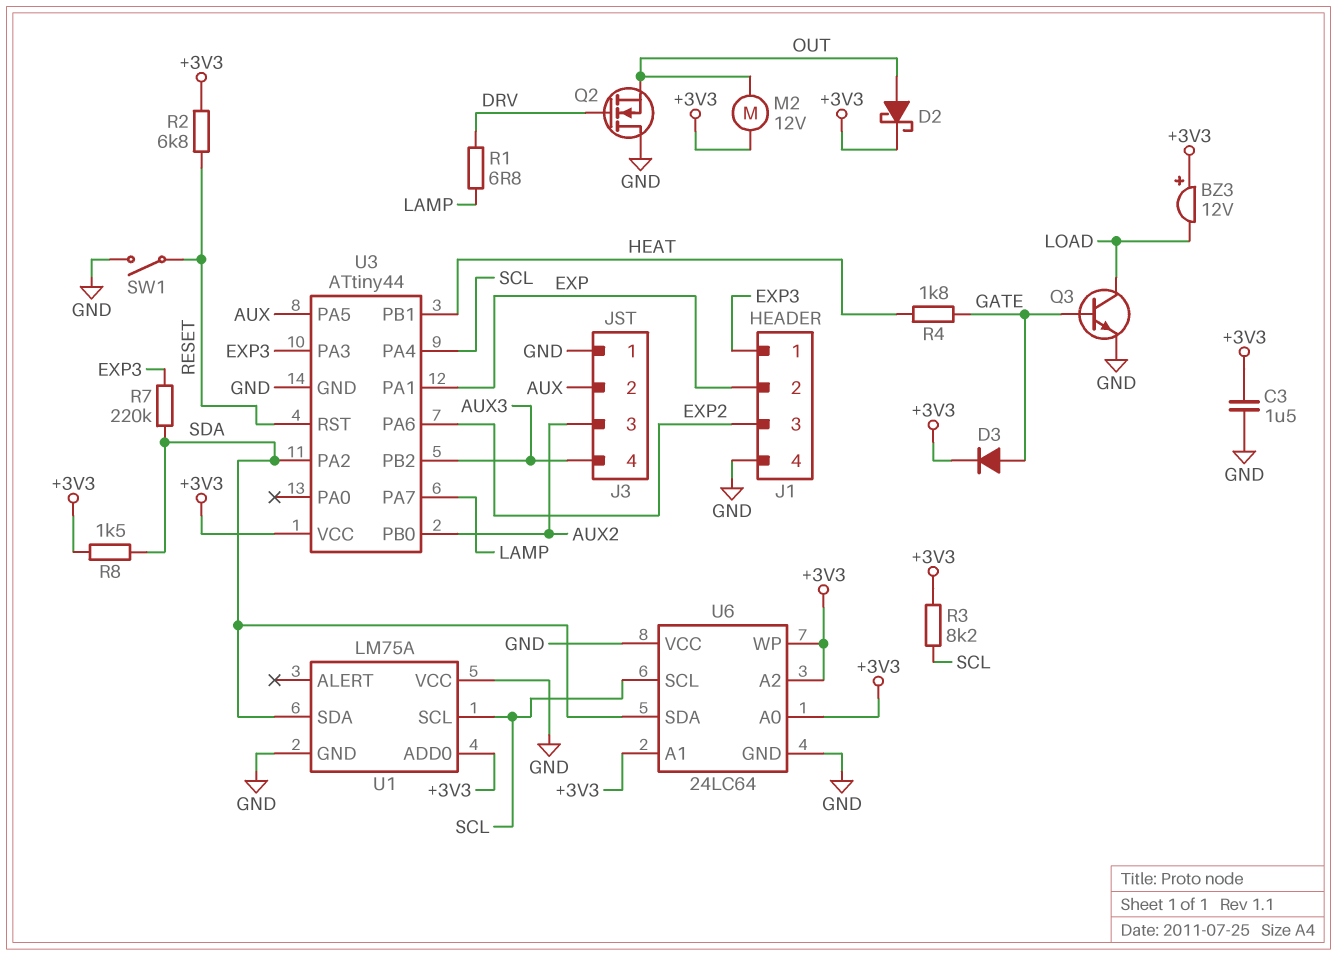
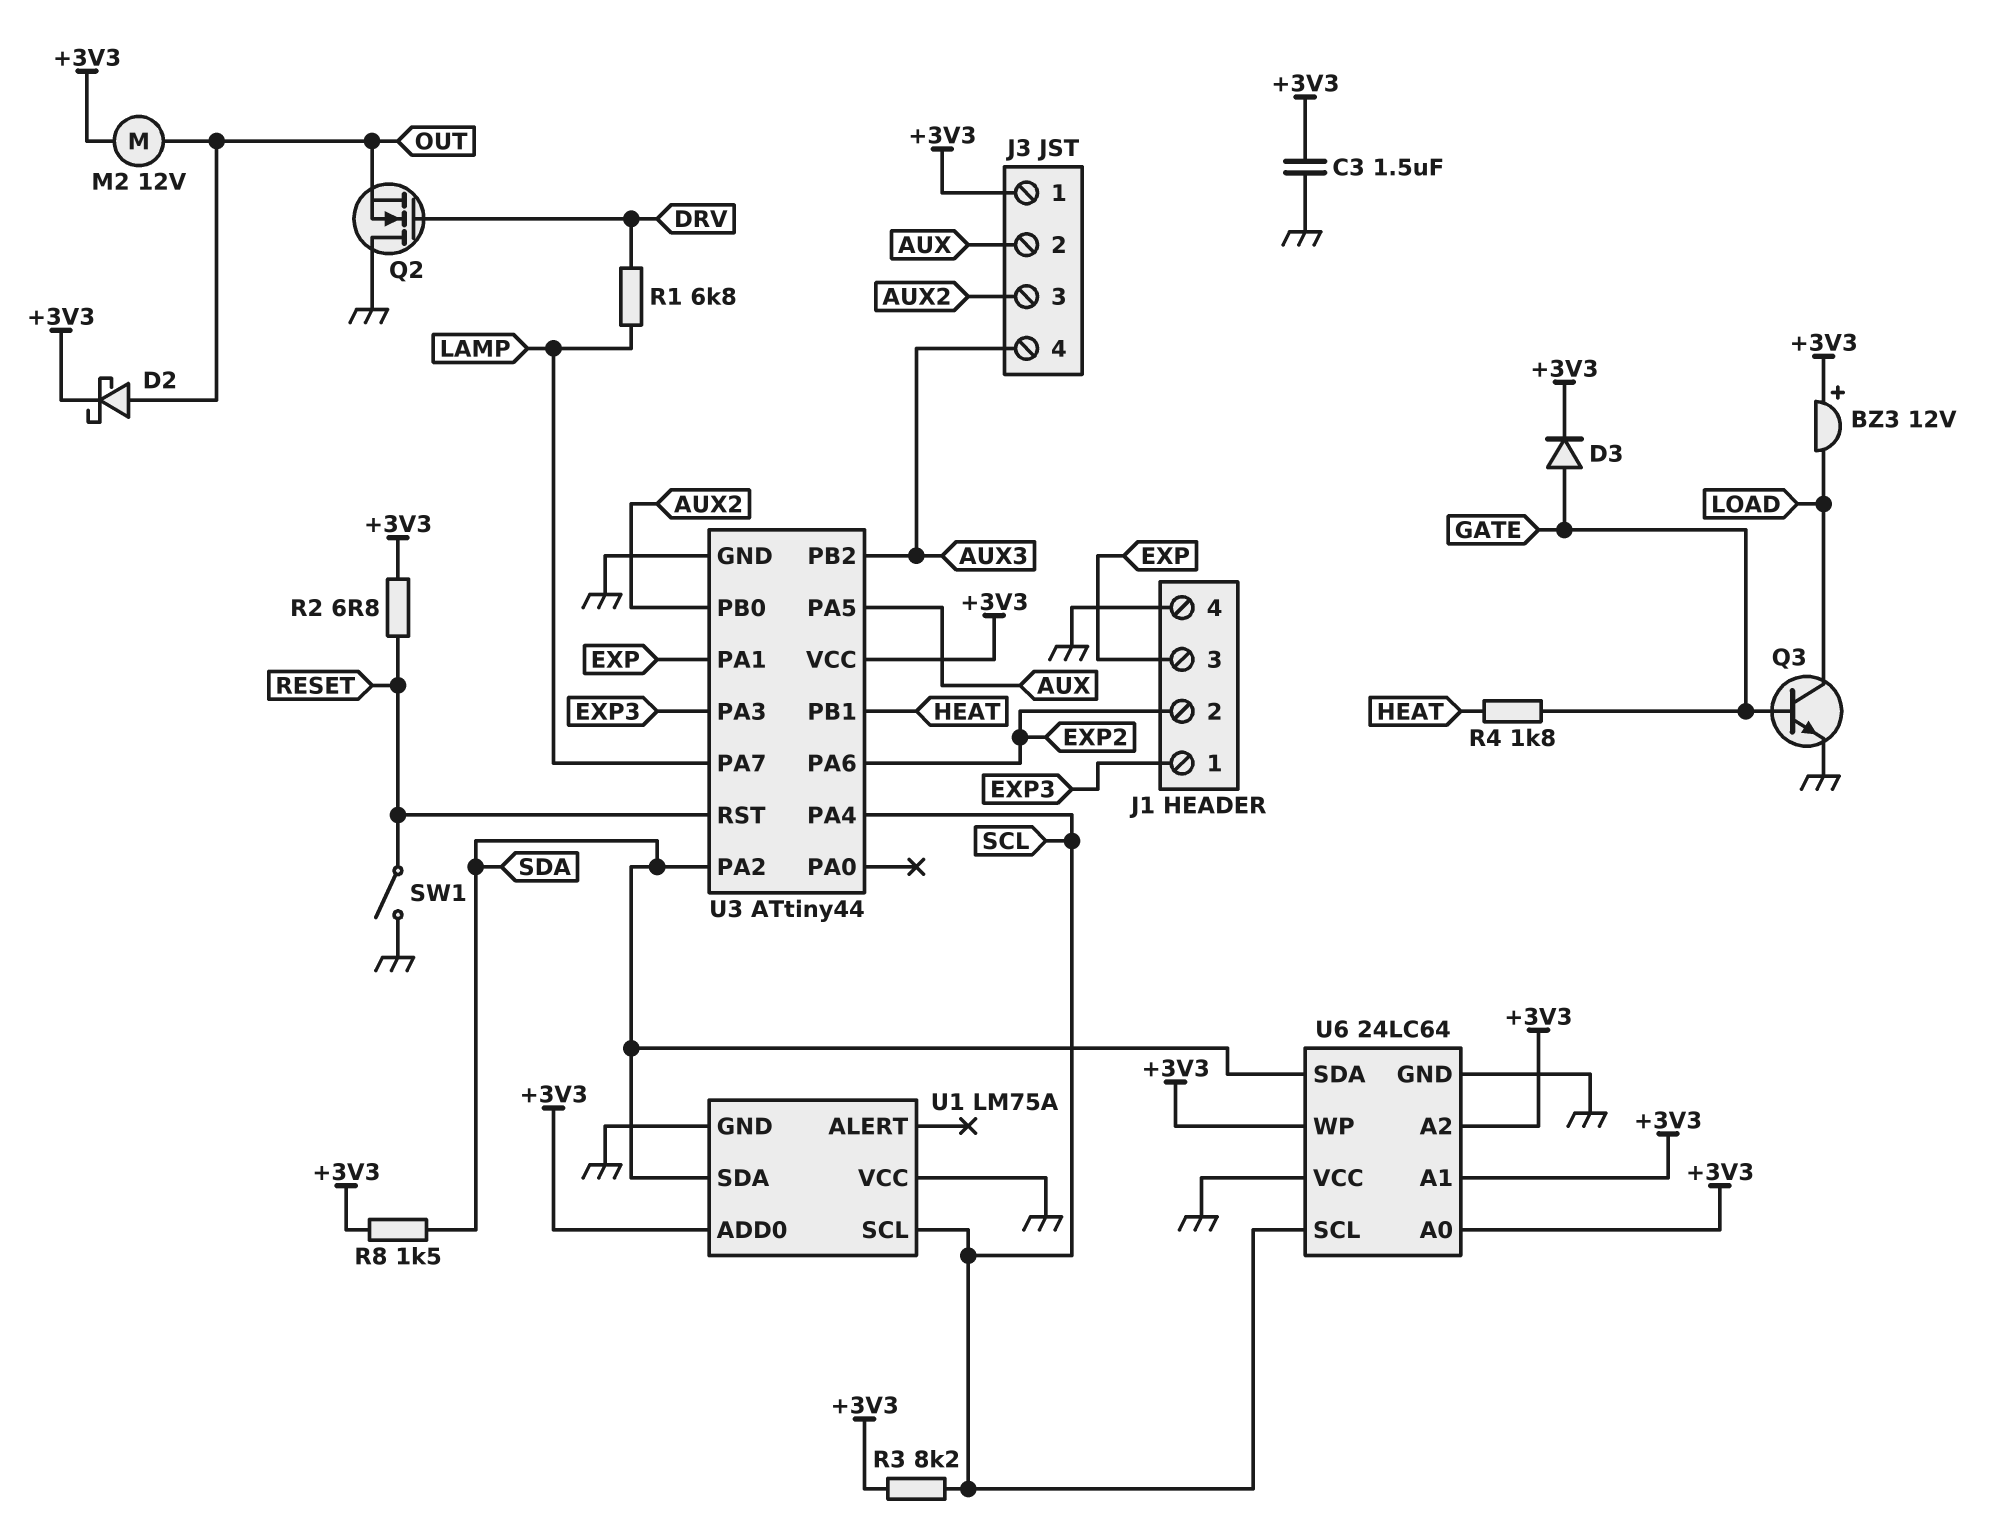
J1 pin 2: EXP -> EXP2
J1 pin 3: EXP2 -> EXP
J3 pin 1: GND -> +3V3
R1: 6.8 (DRV, LAMP) -> 6.8k (DRV, LAMP)
R2: 6.8k (+3V3, RESET) -> 6.8 (+3V3, RESET)
R7: 220k (EXP3, SDA) -> none

